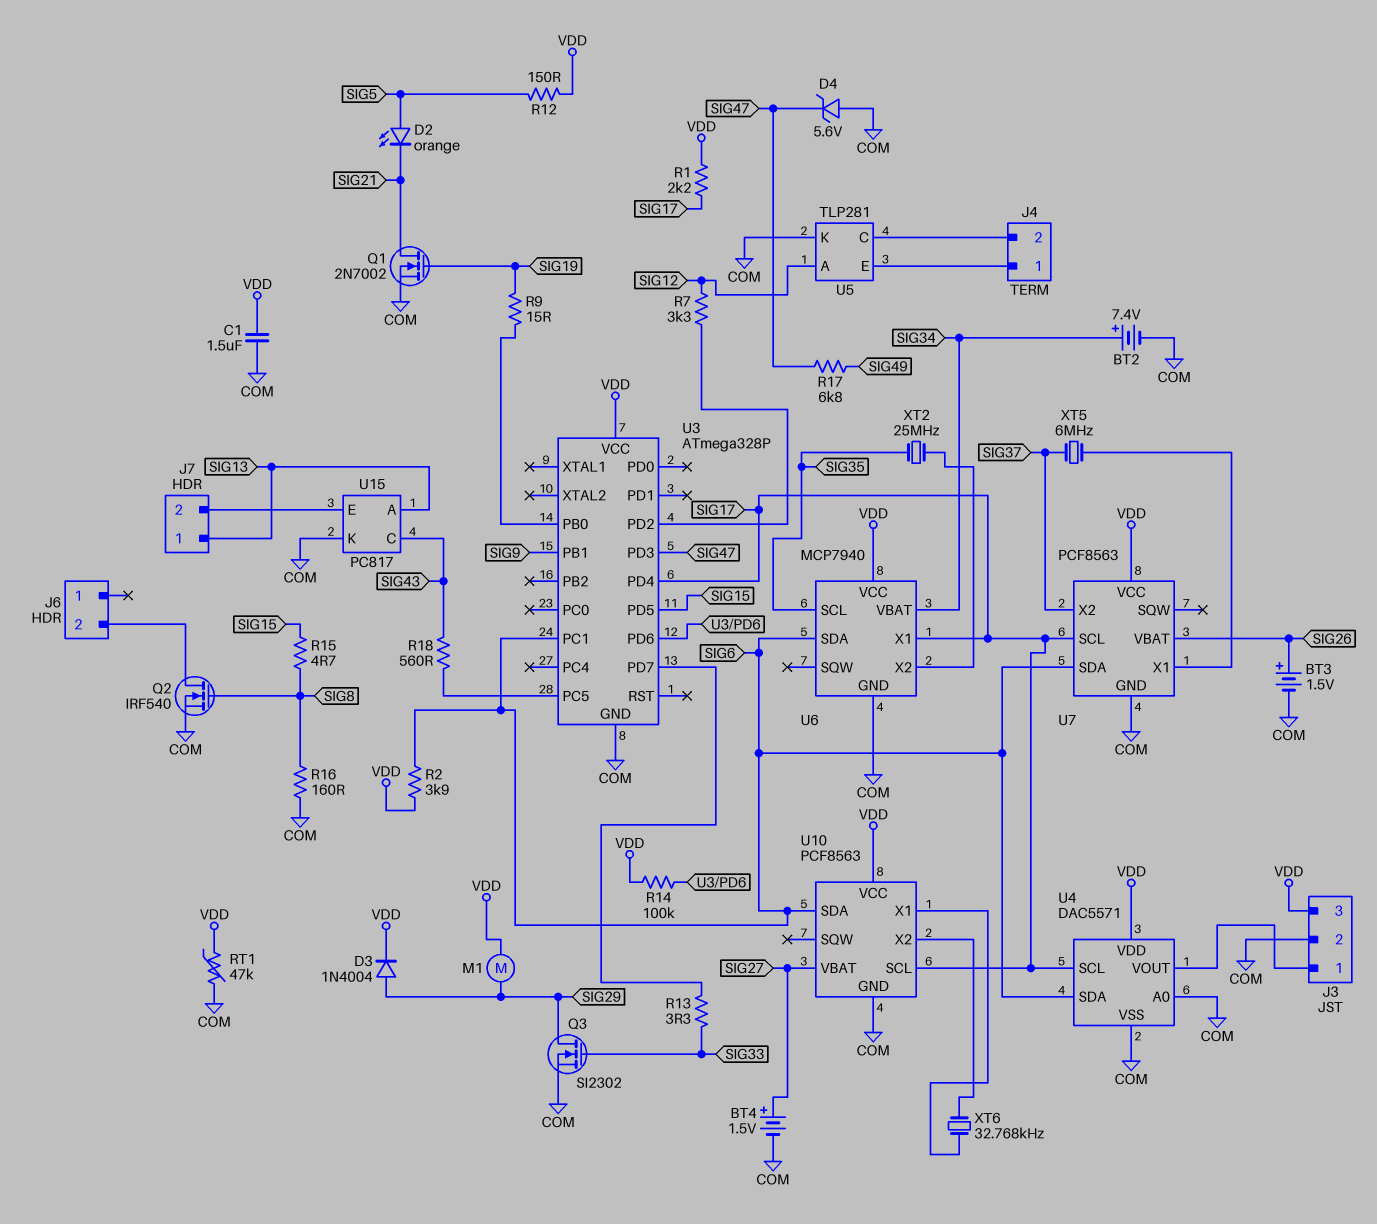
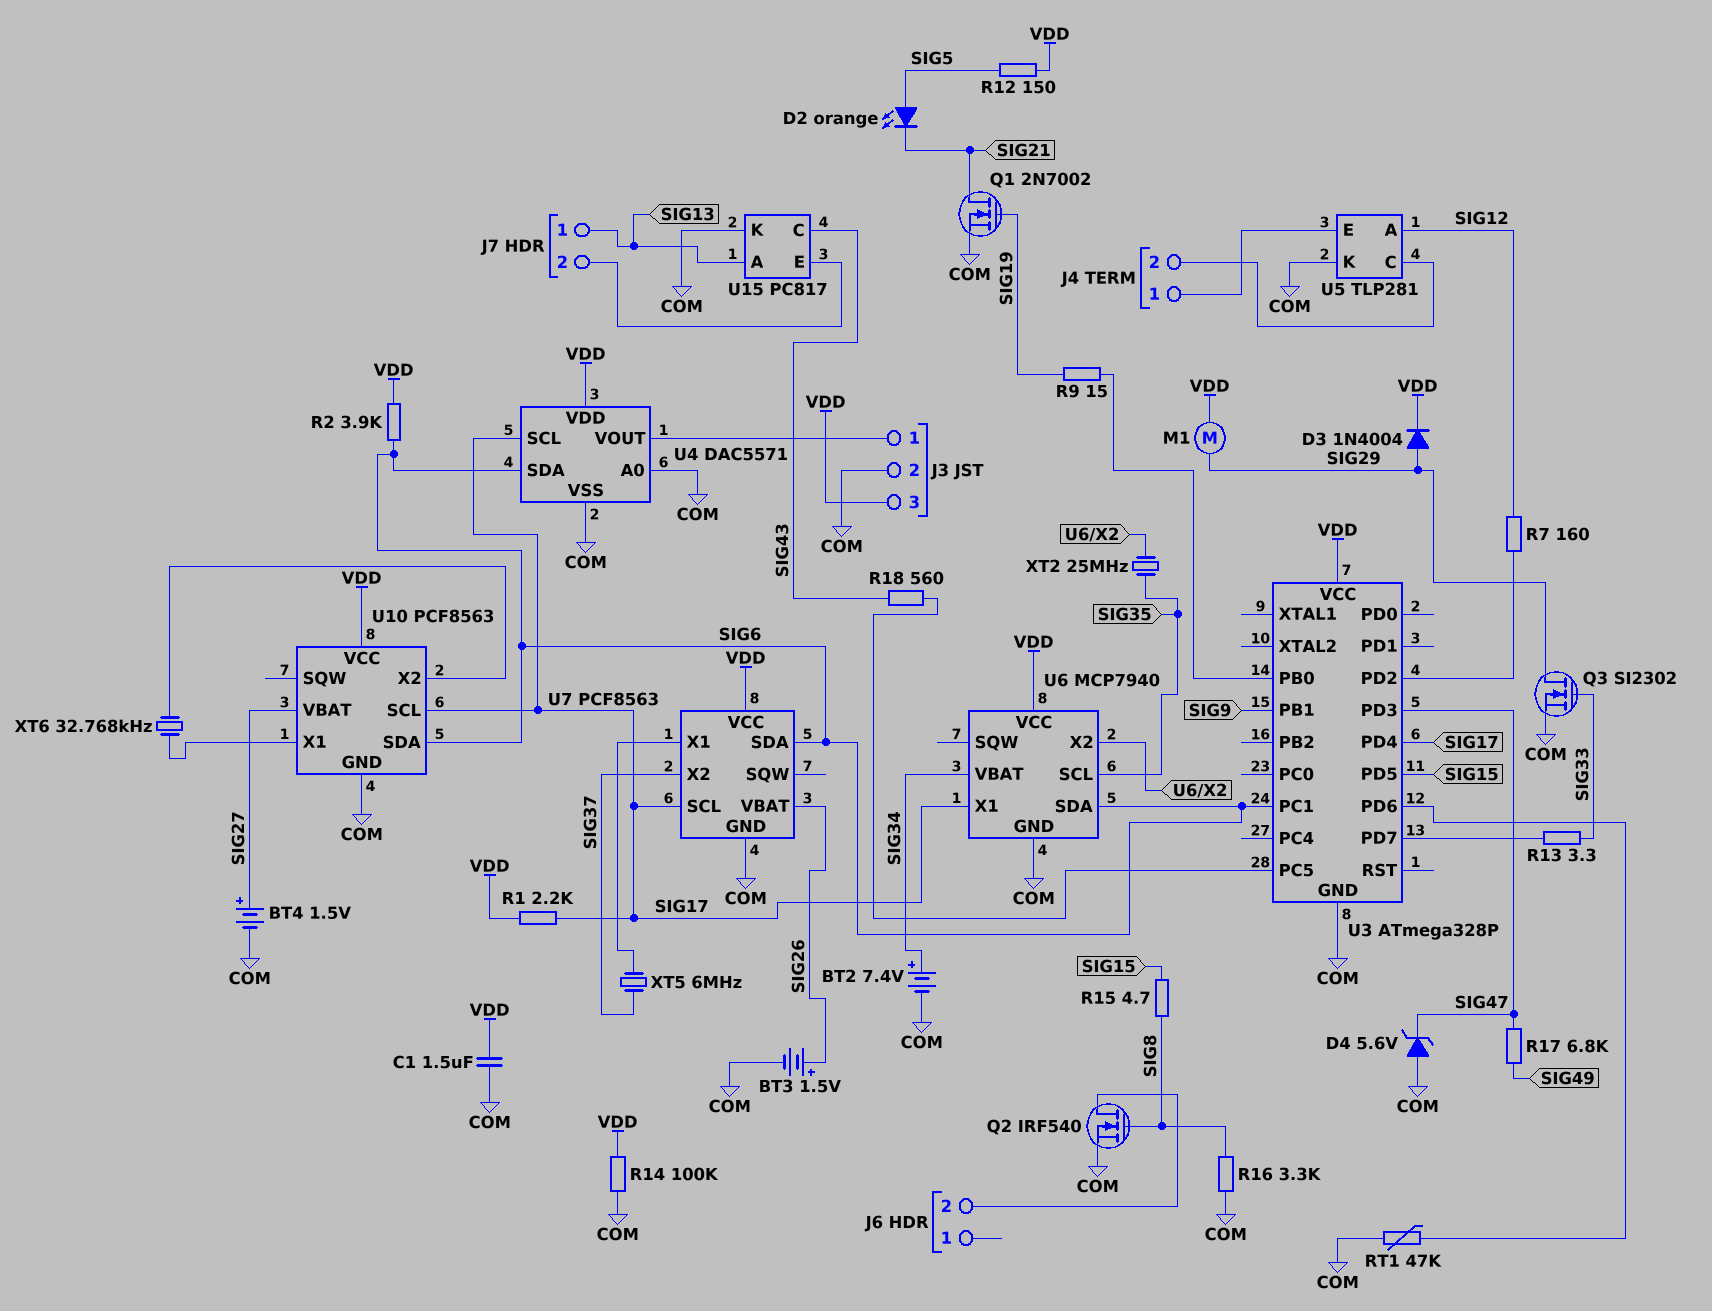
R7: 3.3k (SIG12, U3/PD2) -> 160 (SIG12, U3/PD2)
R14: 100k (U3/PD6, VDD) -> 100k (COM, VDD)
R16: 160 (COM, SIG8) -> 3.3k (COM, SIG8)
RT1: 47k (COM, VDD) -> 47k (COM, U3/PD6)

